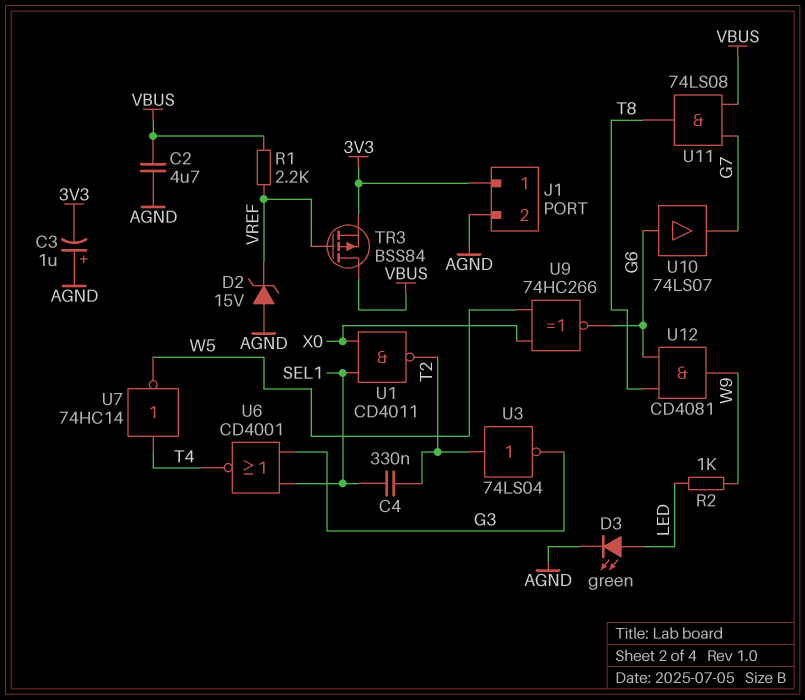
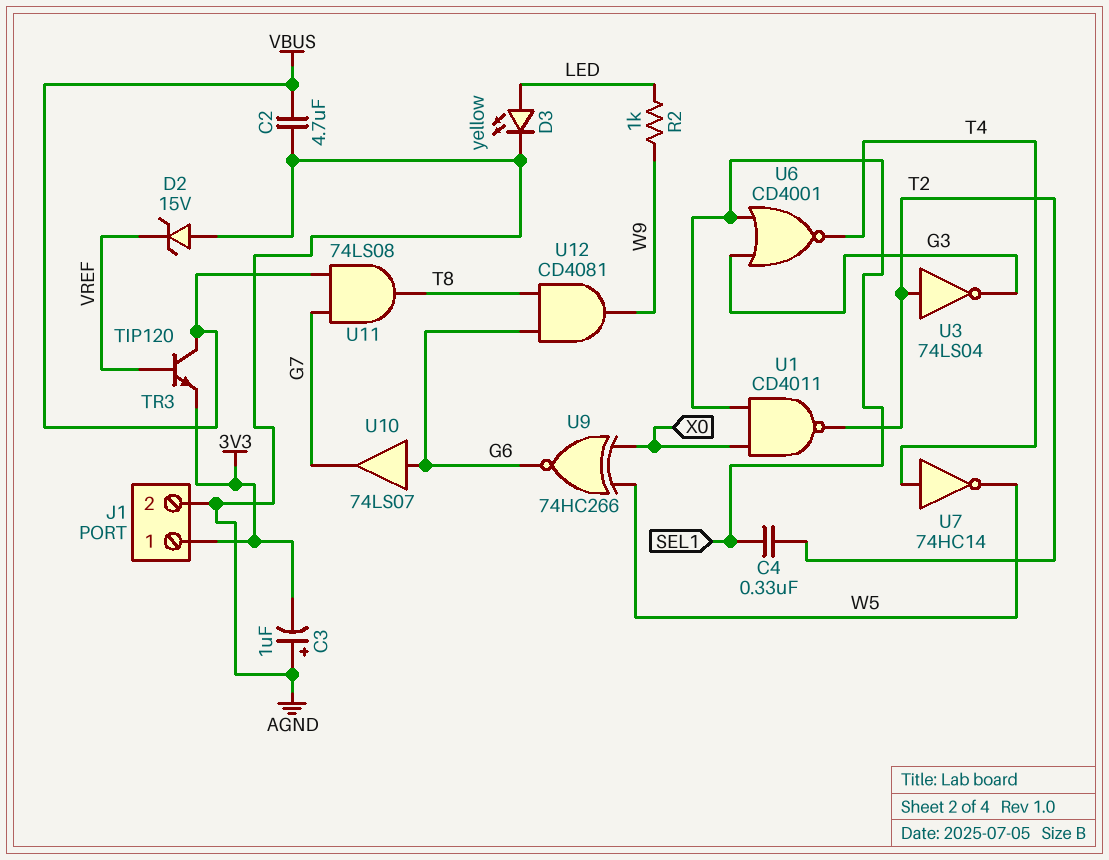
D3: LED green (A LED, K AGND) -> LED yellow (A LED, K AGND)
R1: 2.2k (VBUS, VREF) -> none
TR3: PMOS BSS84 (G VREF, D VBUS, S 3V3) -> NPN TIP120 (B VREF, C VBUS, E 3V3)

